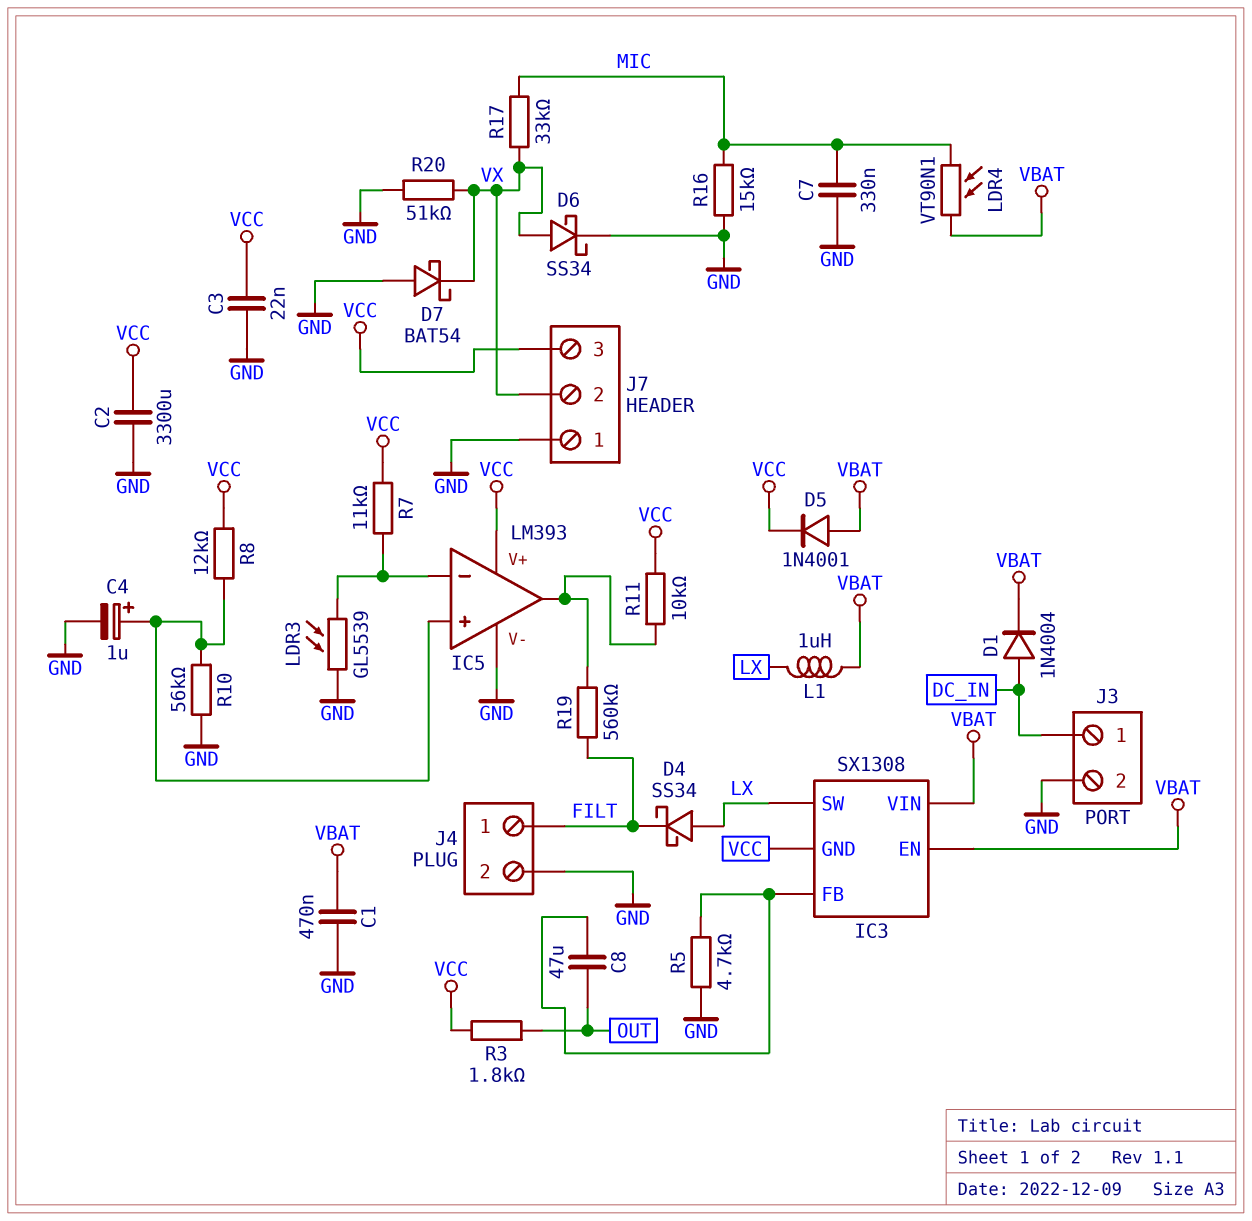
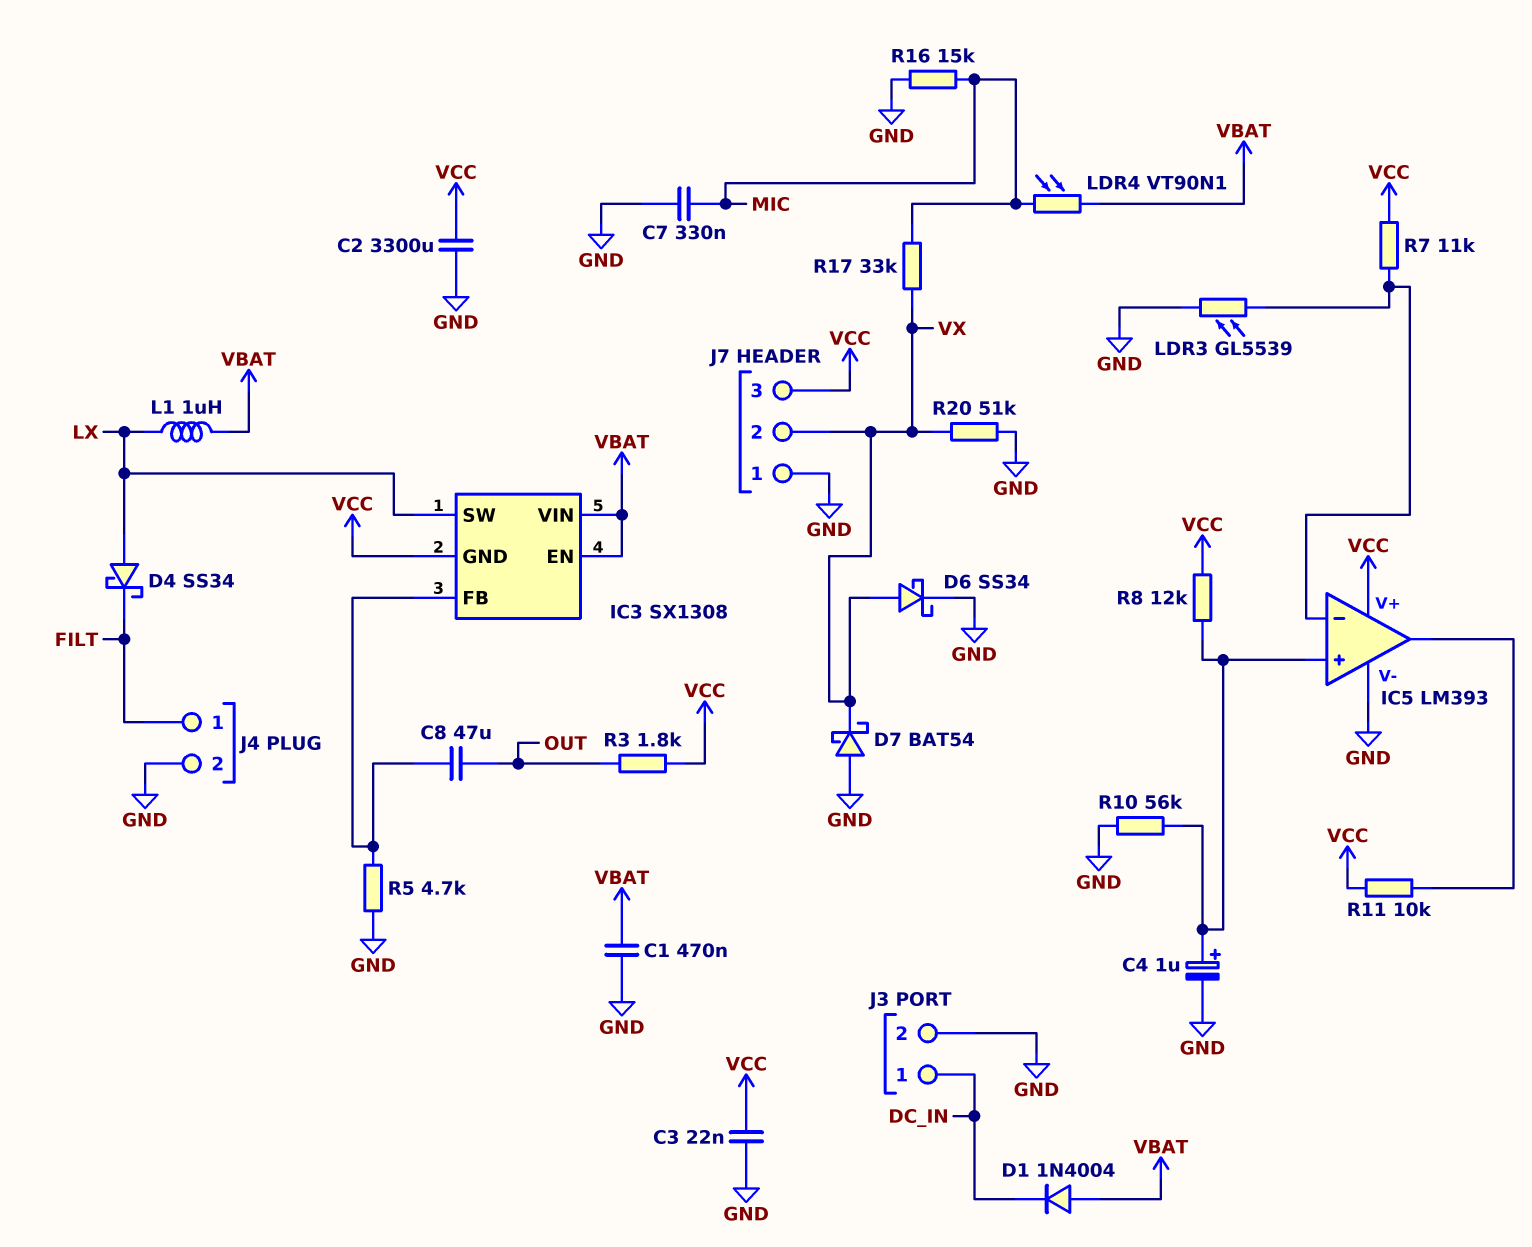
D1: diode 1N4004 (A DC_IN, K VBAT) -> diode 1N4004 (A VBAT, K DC_IN)
D5: diode 1N4001 (A VBAT, K VCC) -> none
R19: 560k (FILT, IC5/out) -> none

